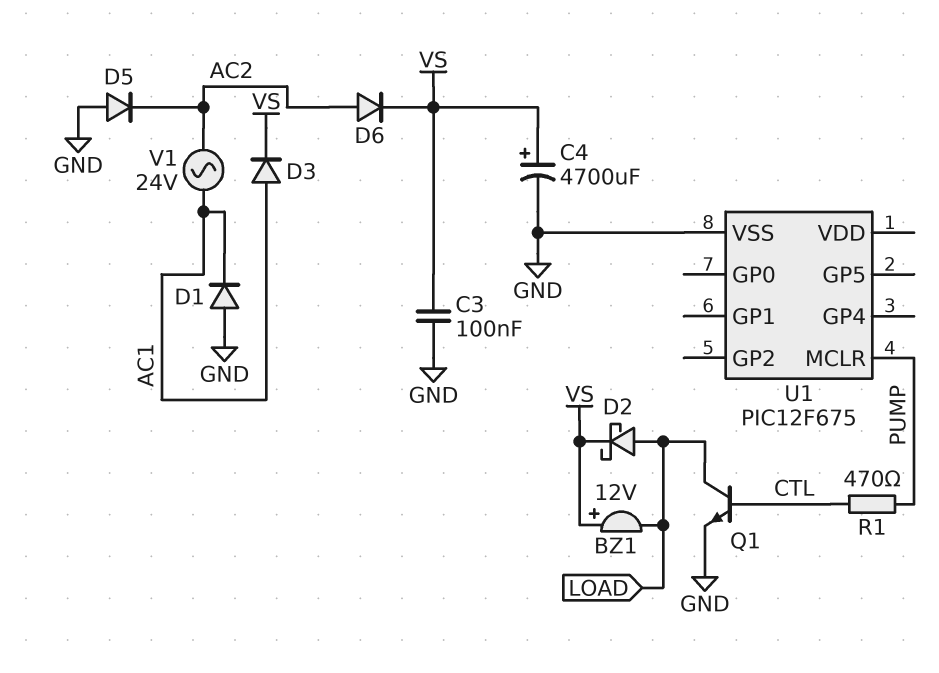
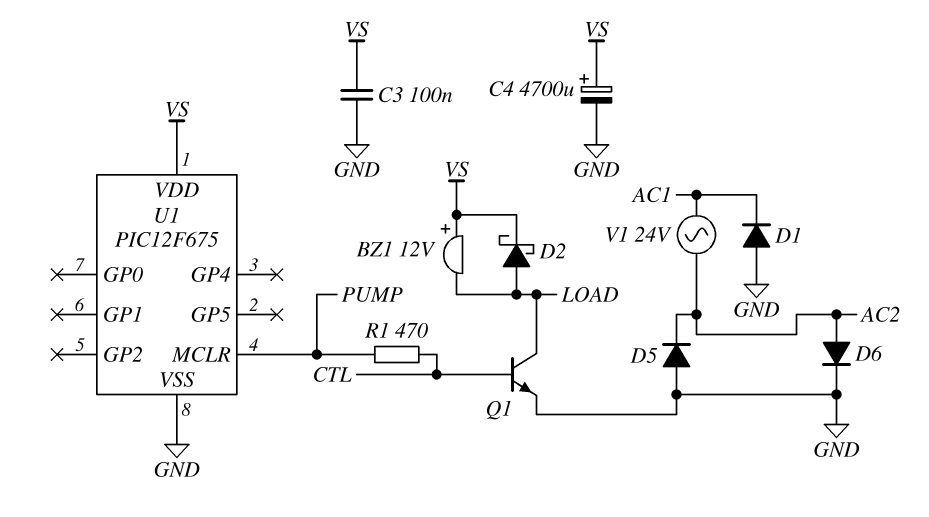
D3: diode (A AC1, K VS) -> none
D6: diode (A AC2, K VS) -> diode (A AC2, K GND)
U1 pin VDD: none -> VS

